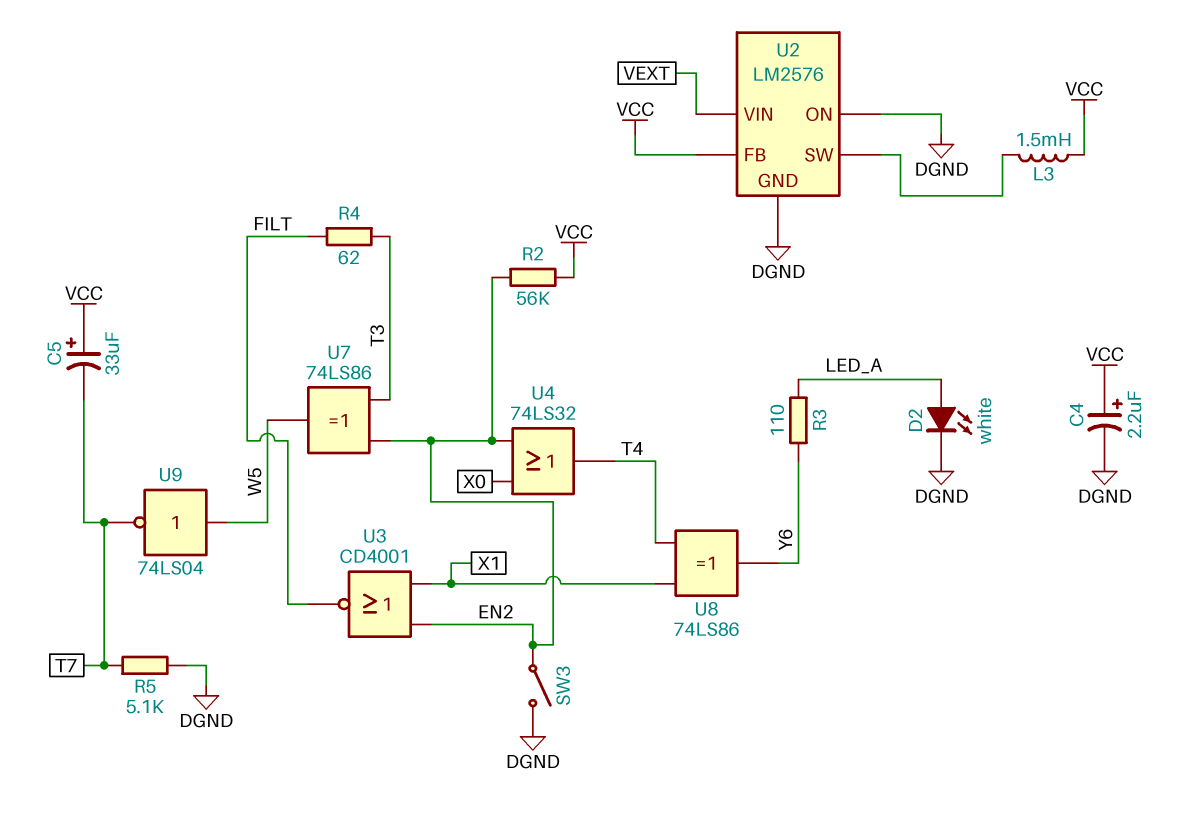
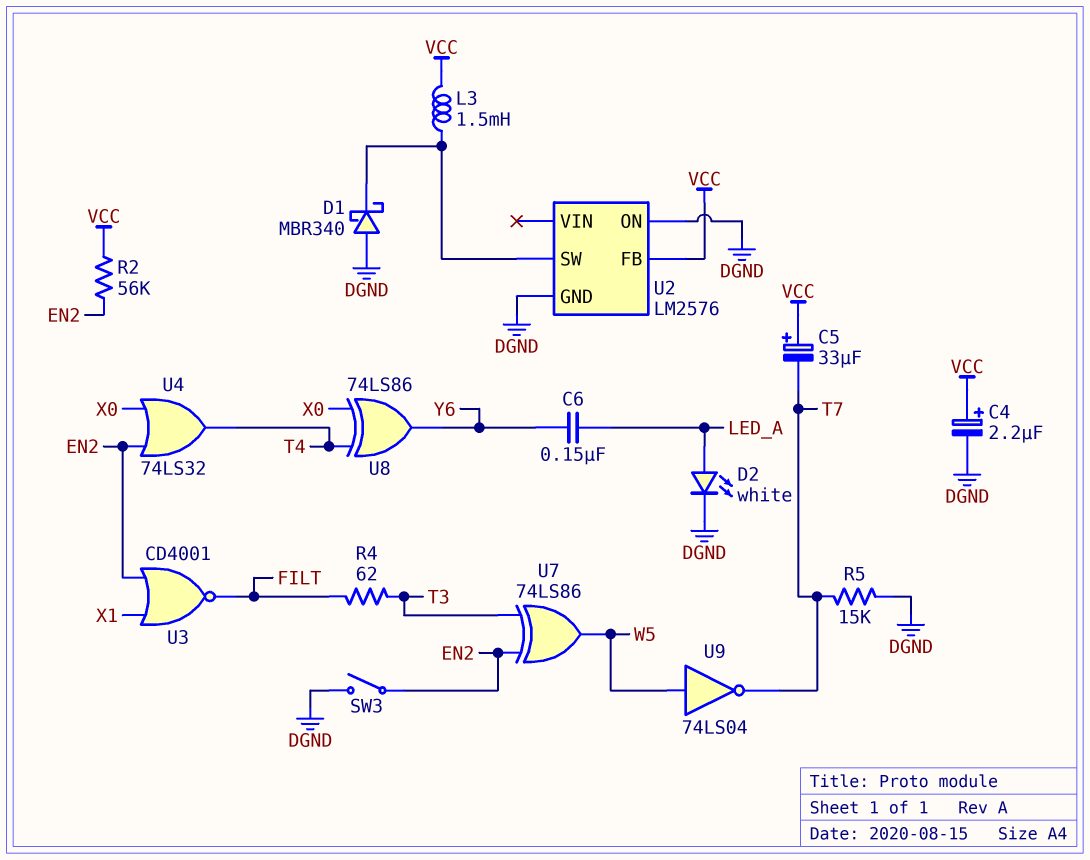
C6: none -> 150nF (LED_A, Y6)
D1: none -> schottky MBR340 (A DGND, K U2/SW)
R3: 110 (LED_A, Y6) -> none
R5: 5.1k (DGND, T7) -> 15k (DGND, T7)
U2 pin VIN: VEXT -> none
U8: XOR 74LS86 (in T4, in X1, out Y6) -> XOR 74LS86 (in T4, in X0, out Y6)

